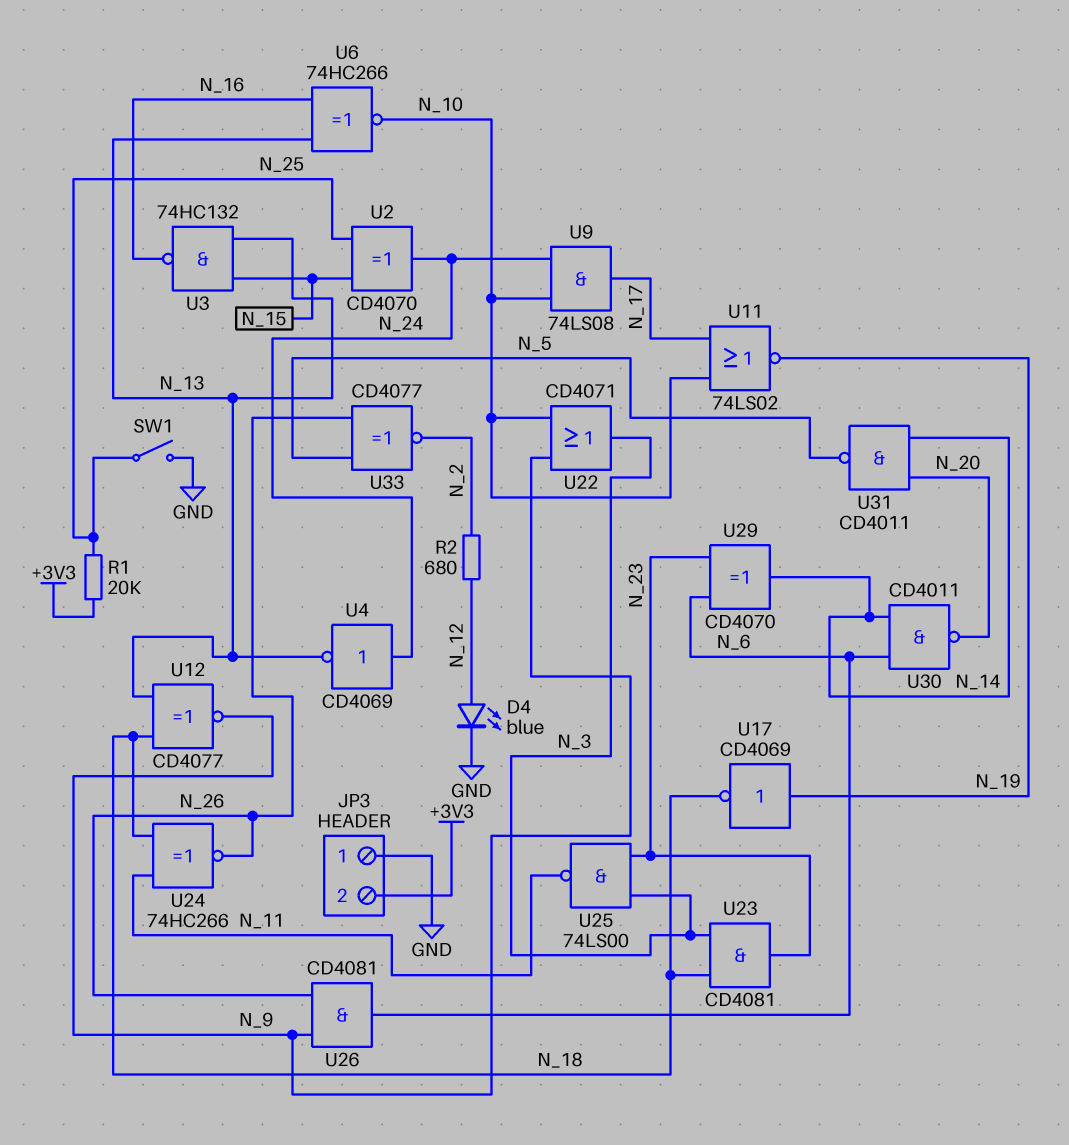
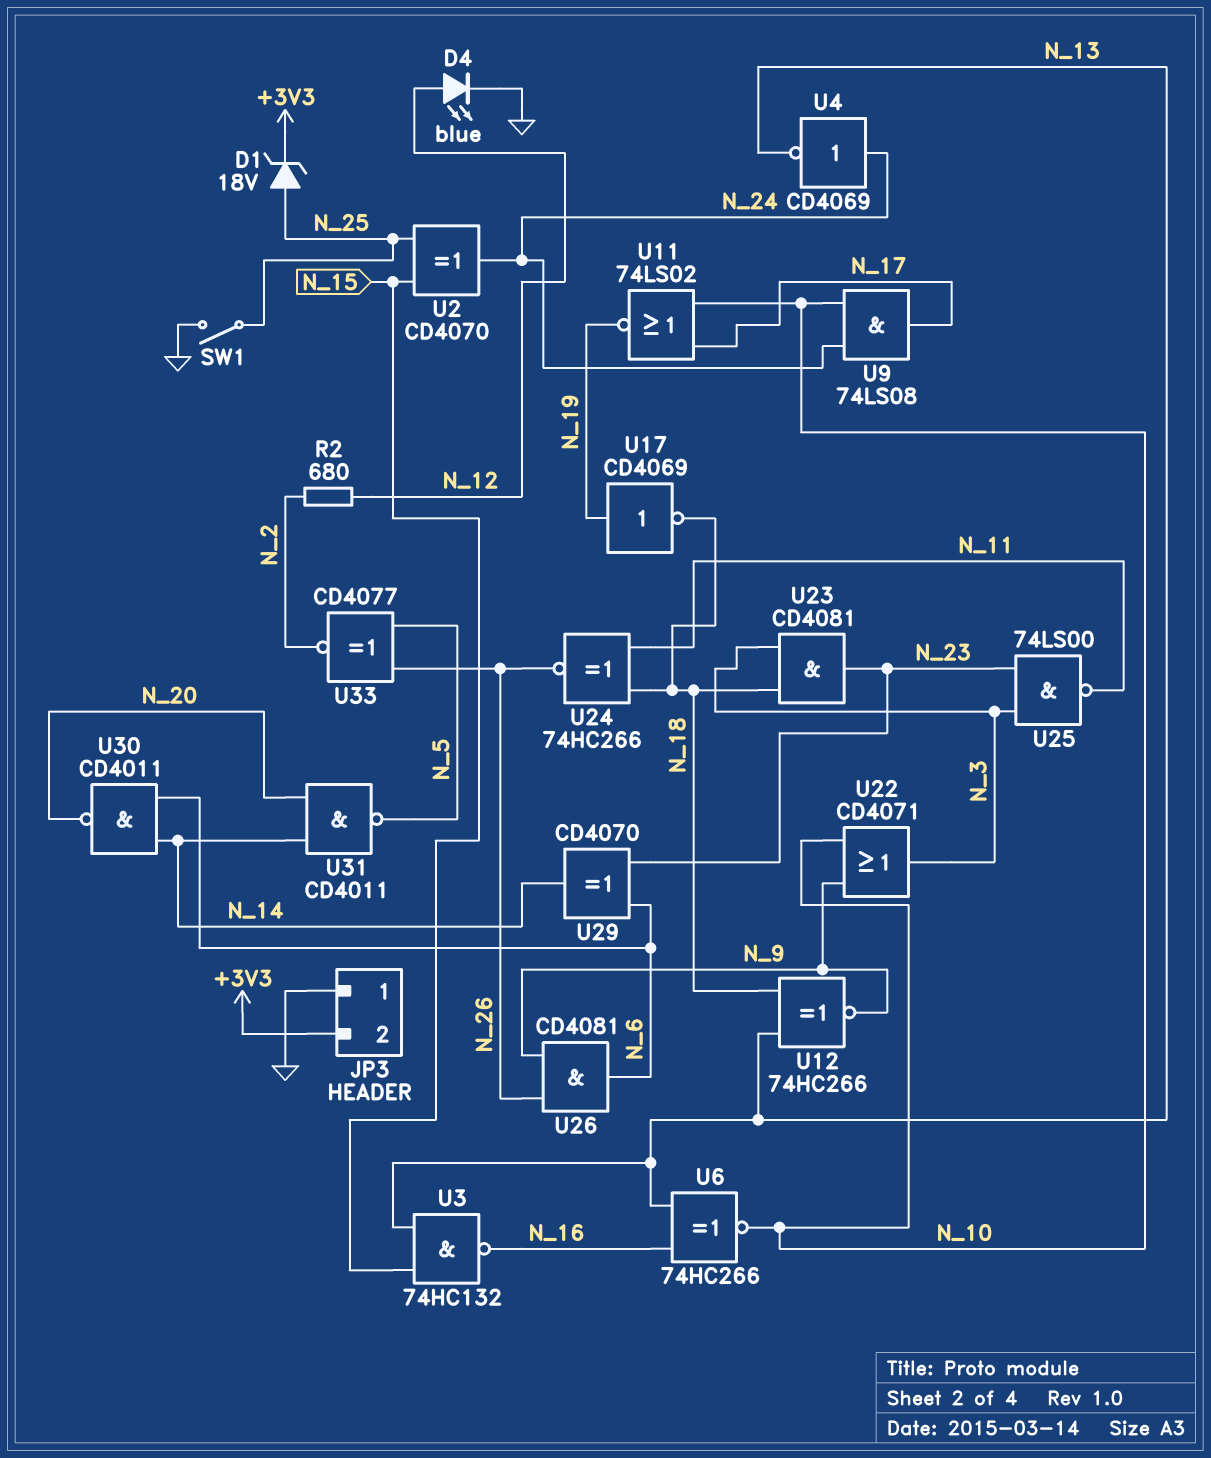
D1: none -> zener 18V (A N_25, K +3V3)
R1: 20k (+3V3, N_25) -> none
U12: XNOR CD4077 (in N_13, in N_18, out N_9) -> XNOR 74HC266 (in N_13, in N_18, out N_9)

